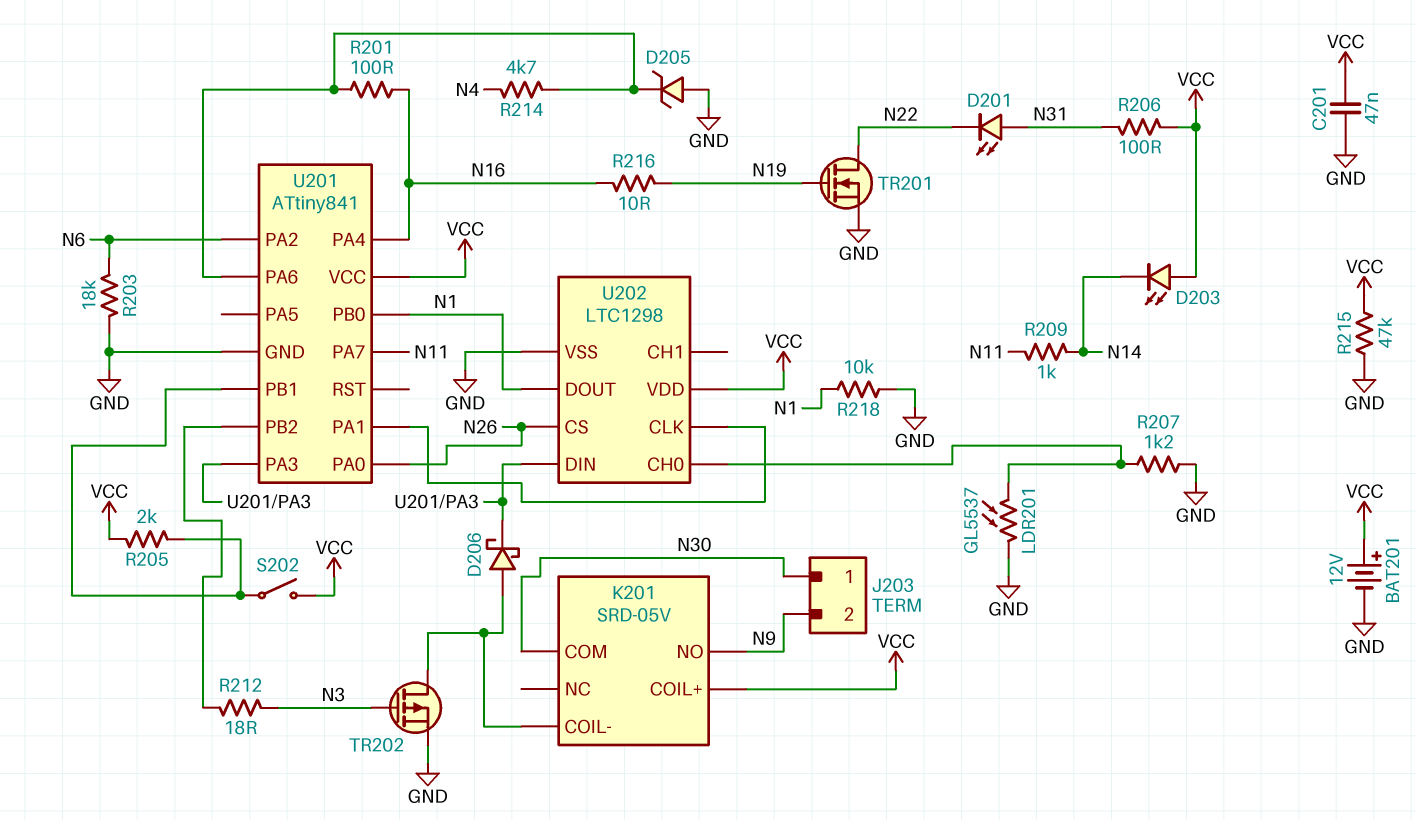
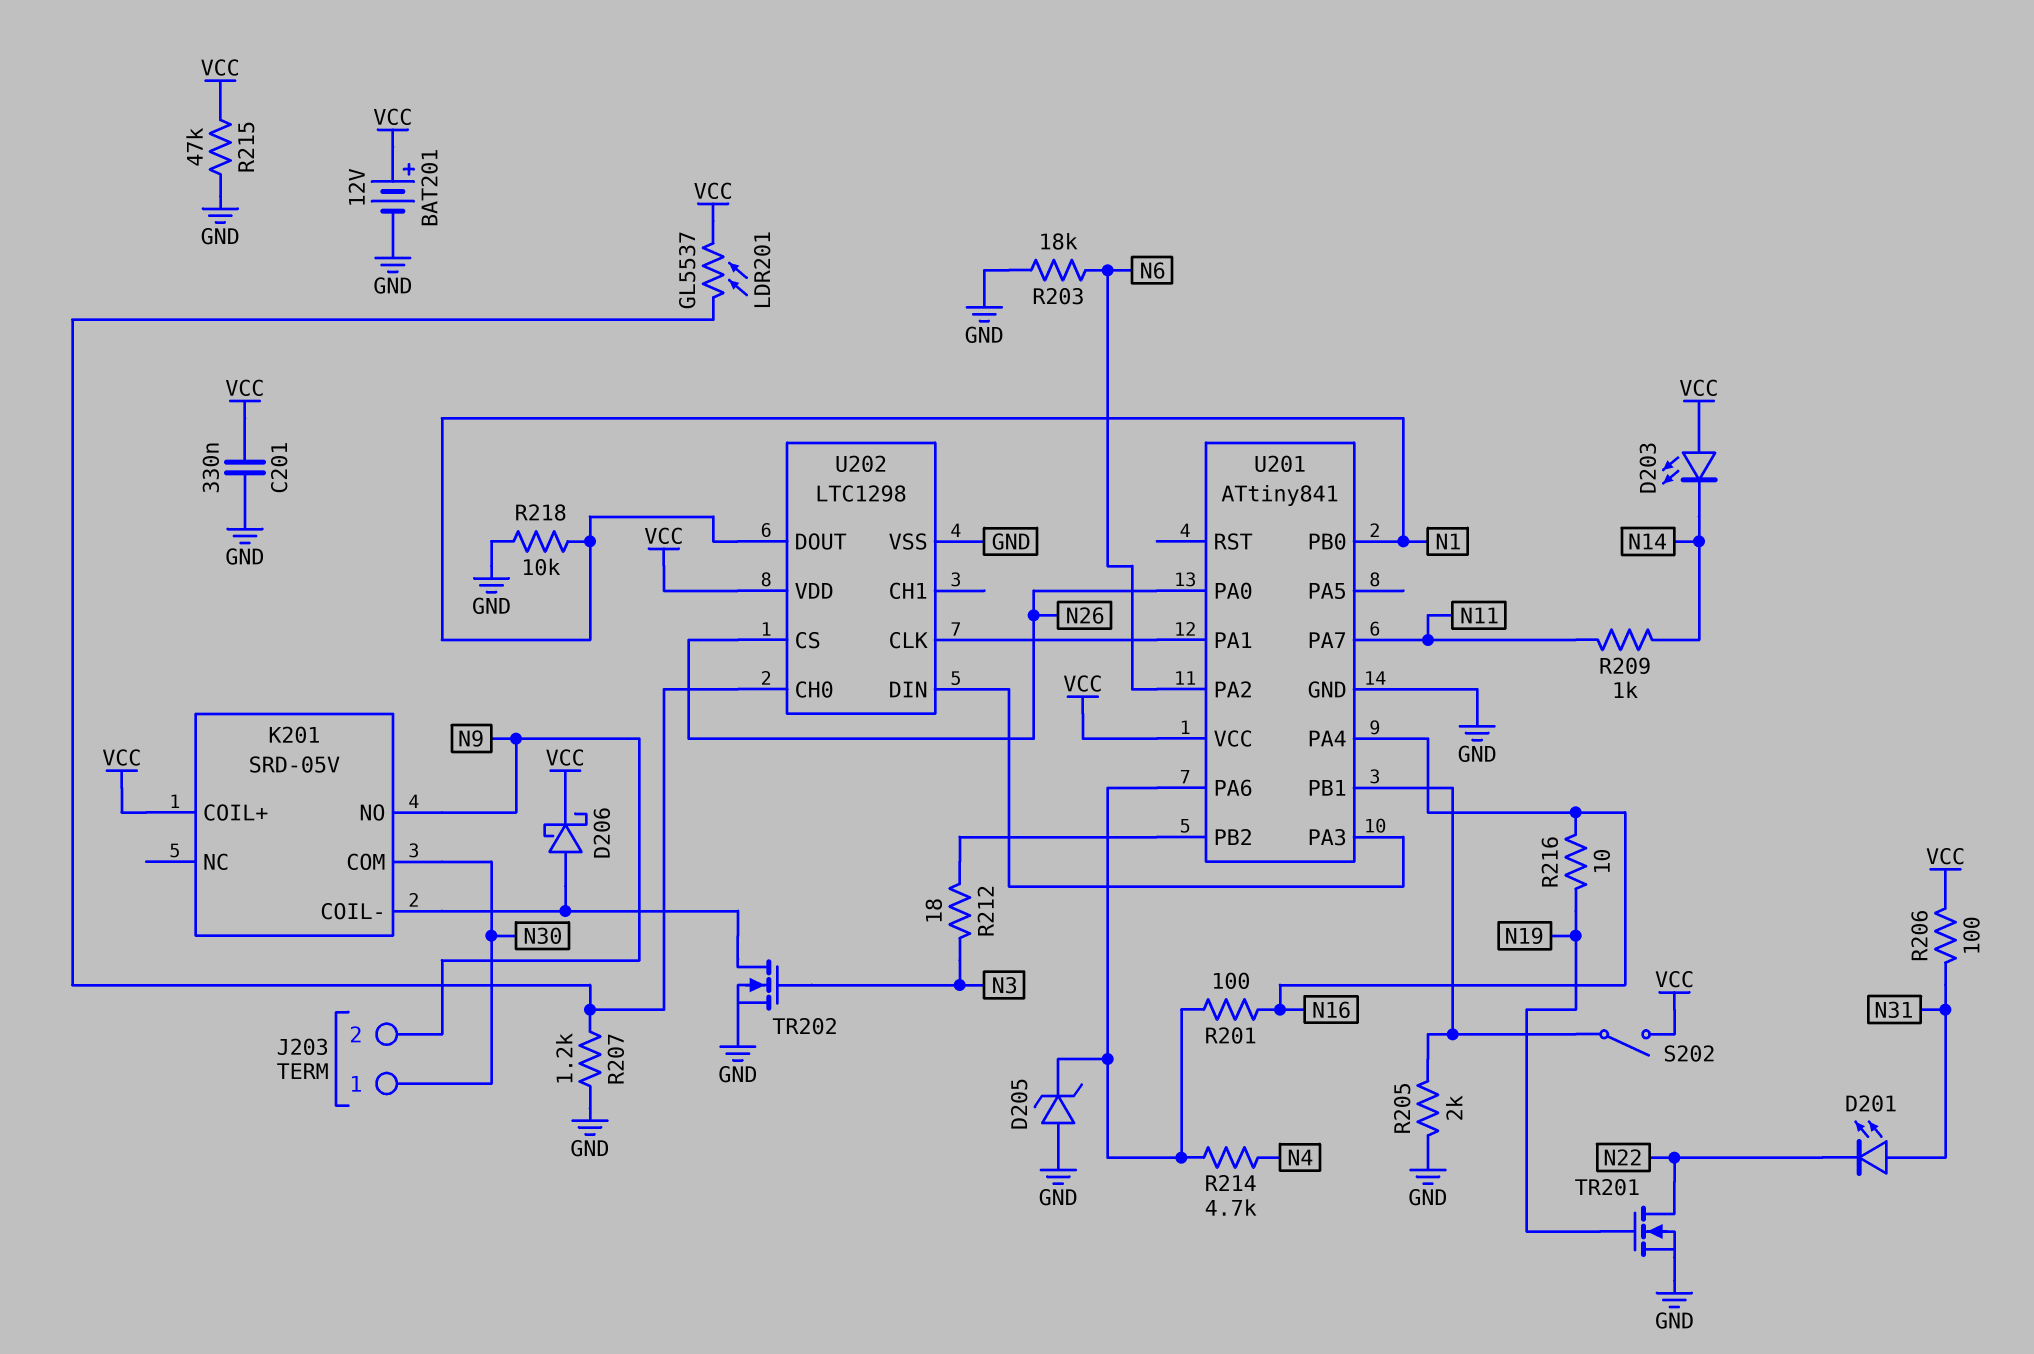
C201: 47nF (GND, VCC) -> 330nF (GND, VCC)
D206: schottky (A K201/COIL-, K U201/PA3) -> schottky (A K201/COIL-, K VCC)
LDR201: GL5537 (GND, U202/CH0) -> GL5537 (U202/CH0, VCC)
R205: 2k (U201/PB1, VCC) -> 2k (GND, U201/PB1)
TR202: PMOS (G N3, D K201/COIL-, S GND) -> NMOS (G N3, D K201/COIL-, S GND)

